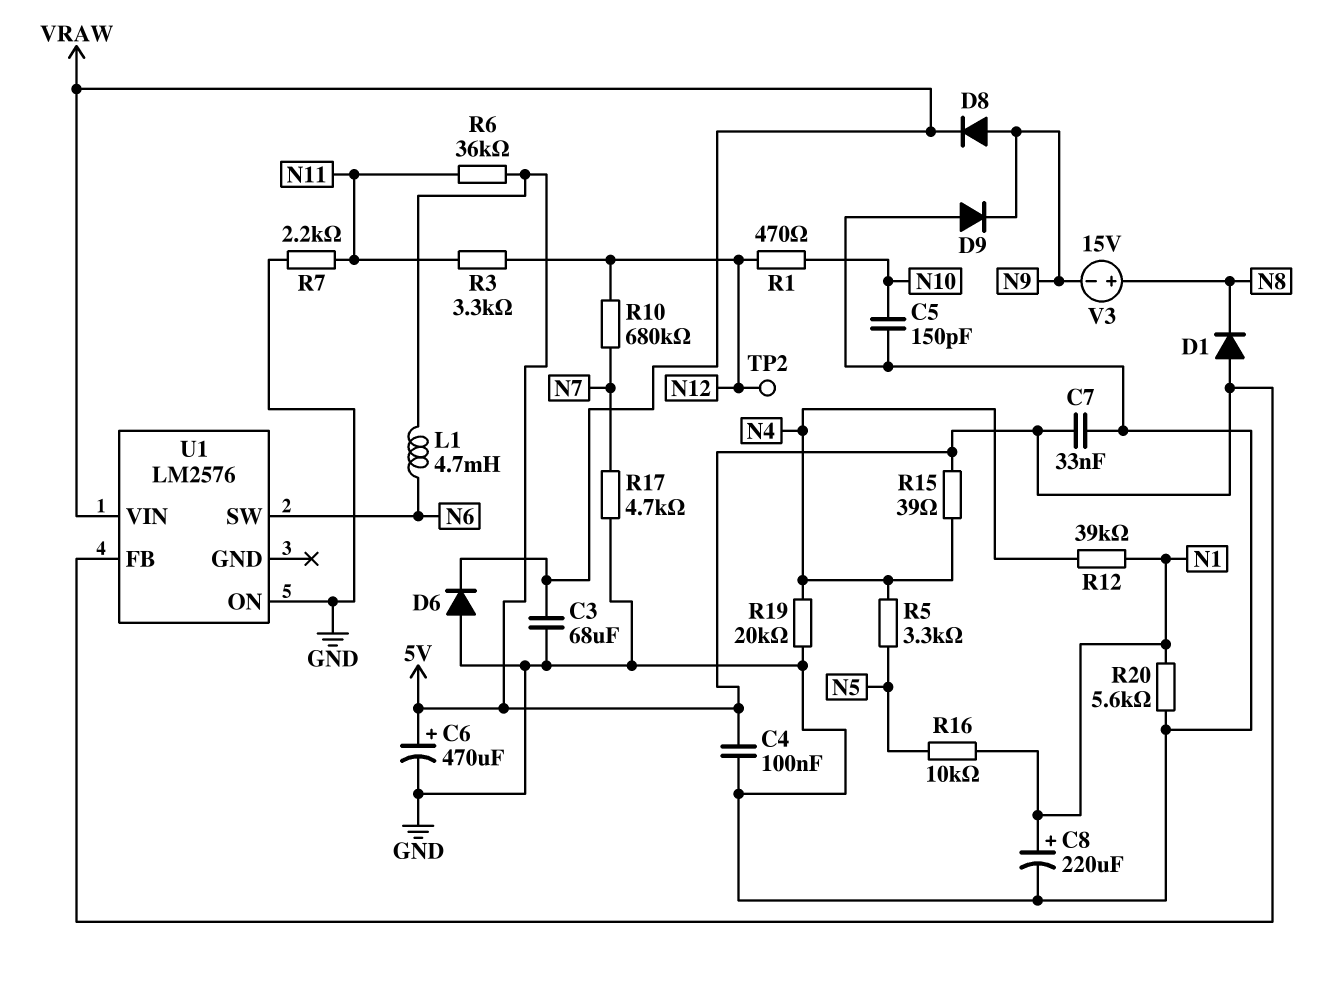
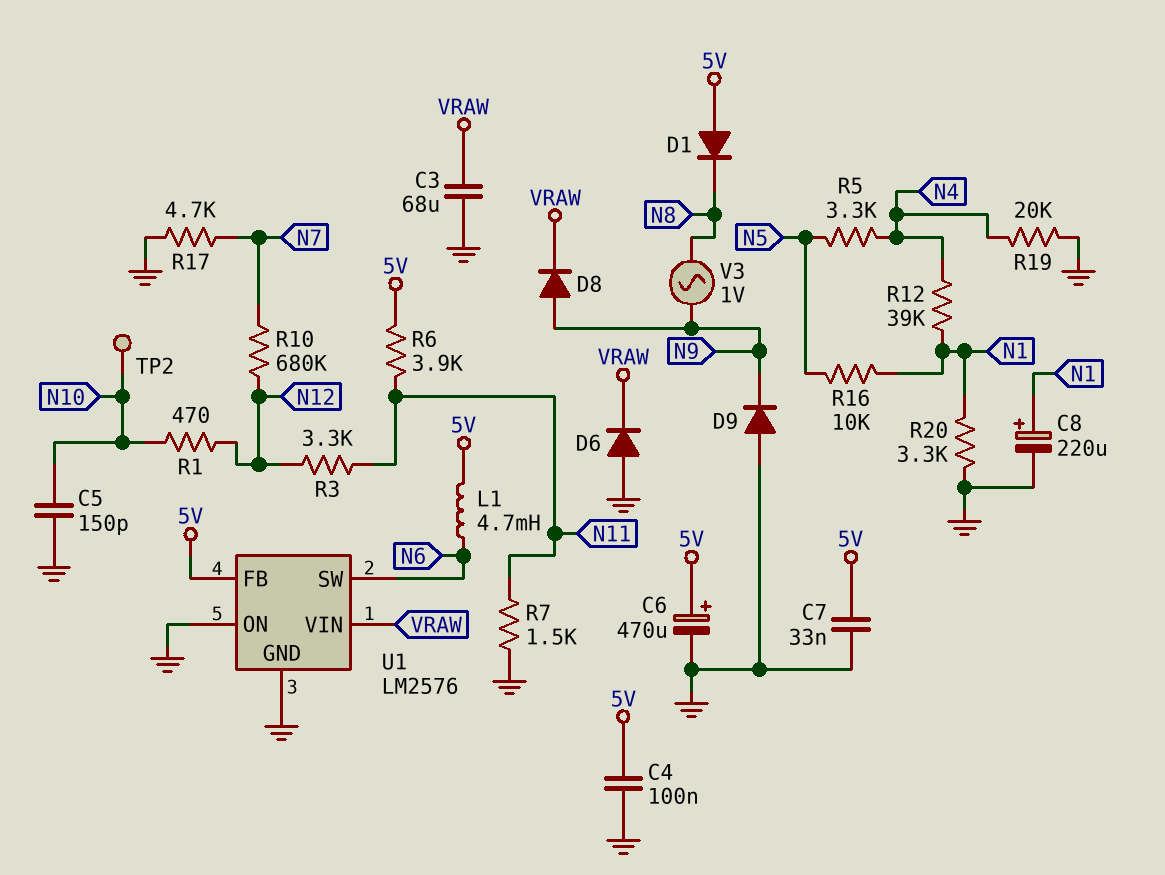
R6: 36k (5V, N11) -> 3.9k (5V, N11)
R7: 2.2k (GND, N11) -> 1.5k (GND, N11)
R15: 39 (5V, N4) -> none
R20: 5.6k (GND, N1) -> 3.3k (GND, N1)
TP2: test point (N12) -> test point (N10)
U1 pin GND: none -> GND
V3: 15V (plus N8, minus N9) -> AC 1V (N8, N9)

